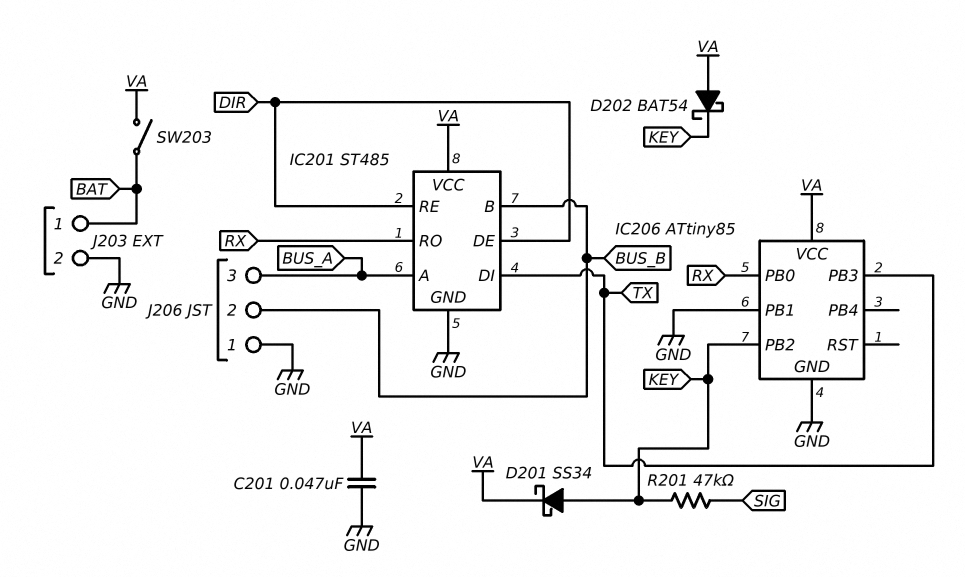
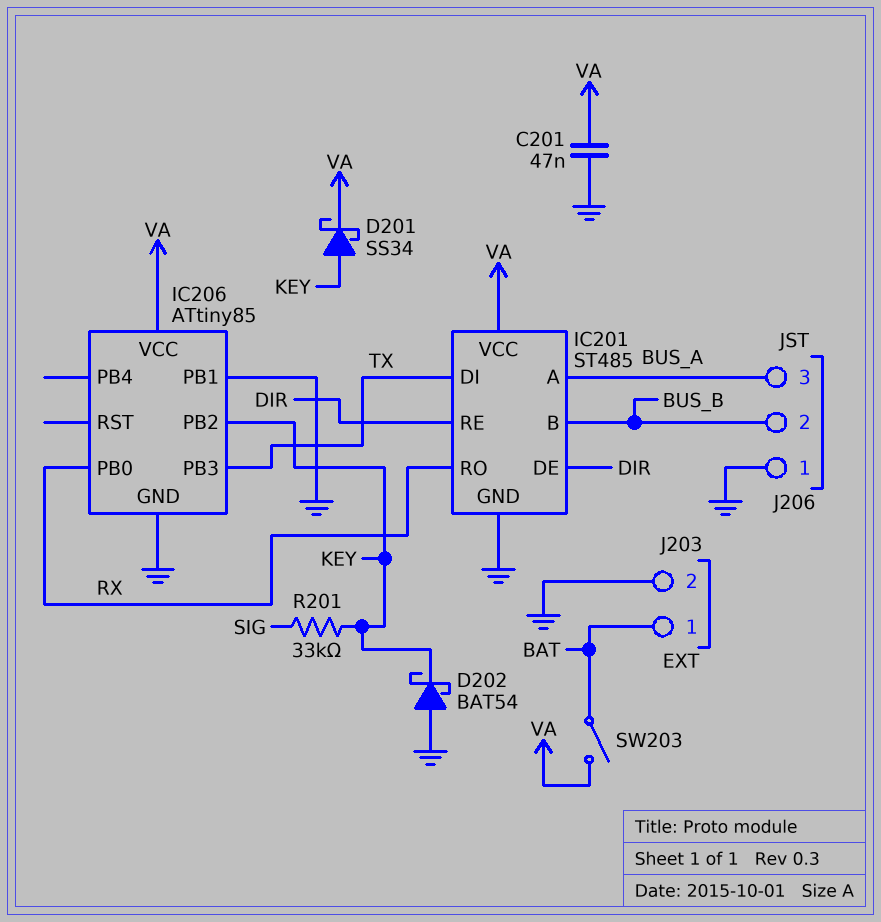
D202: schottky BAT54 (A VA, K KEY) -> schottky BAT54 (A GND, K KEY)
R201: 47k (KEY, SIG) -> 33k (KEY, SIG)

